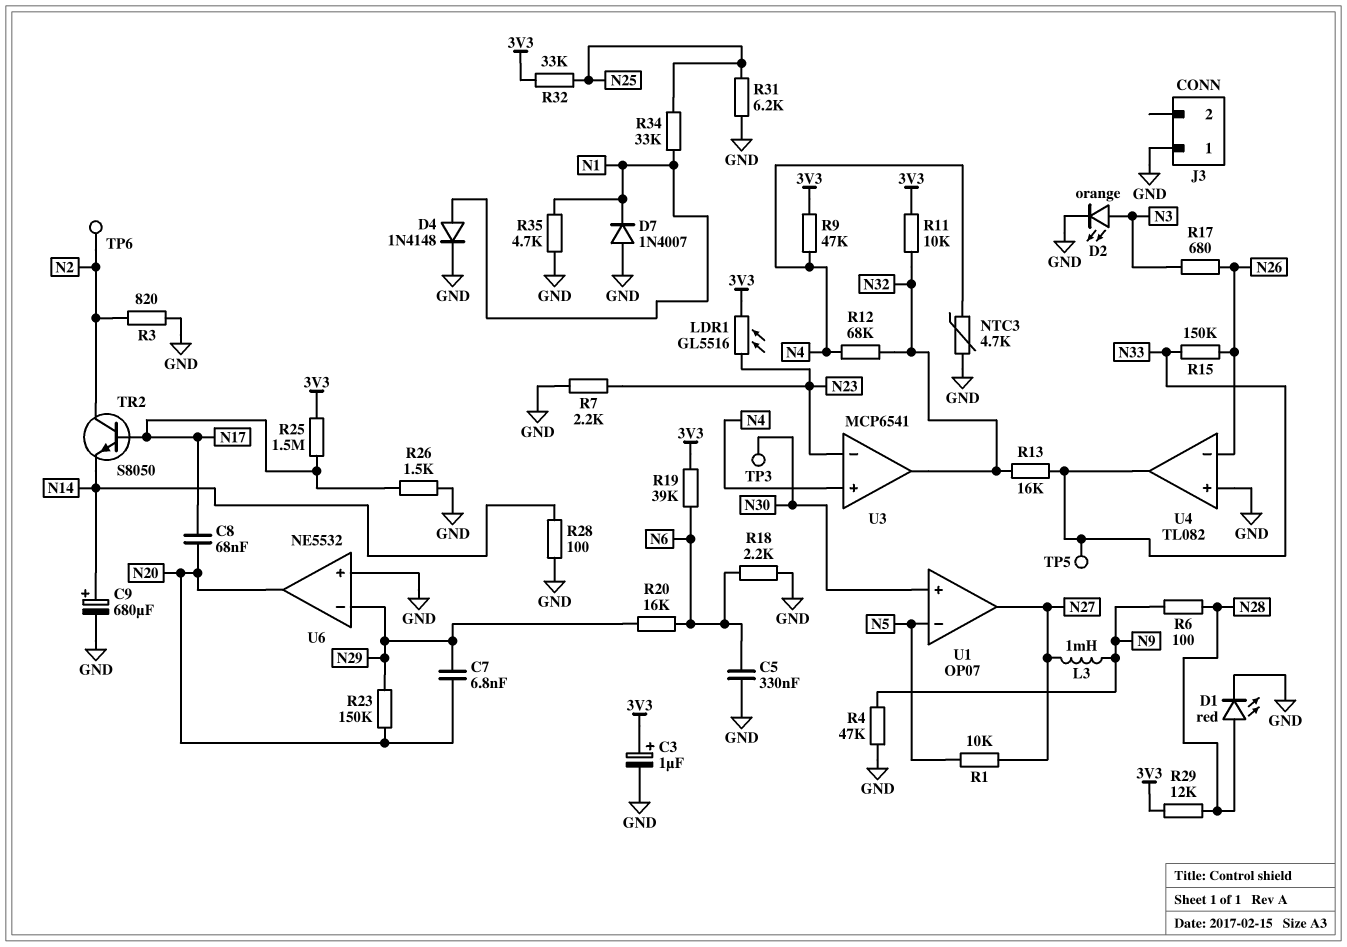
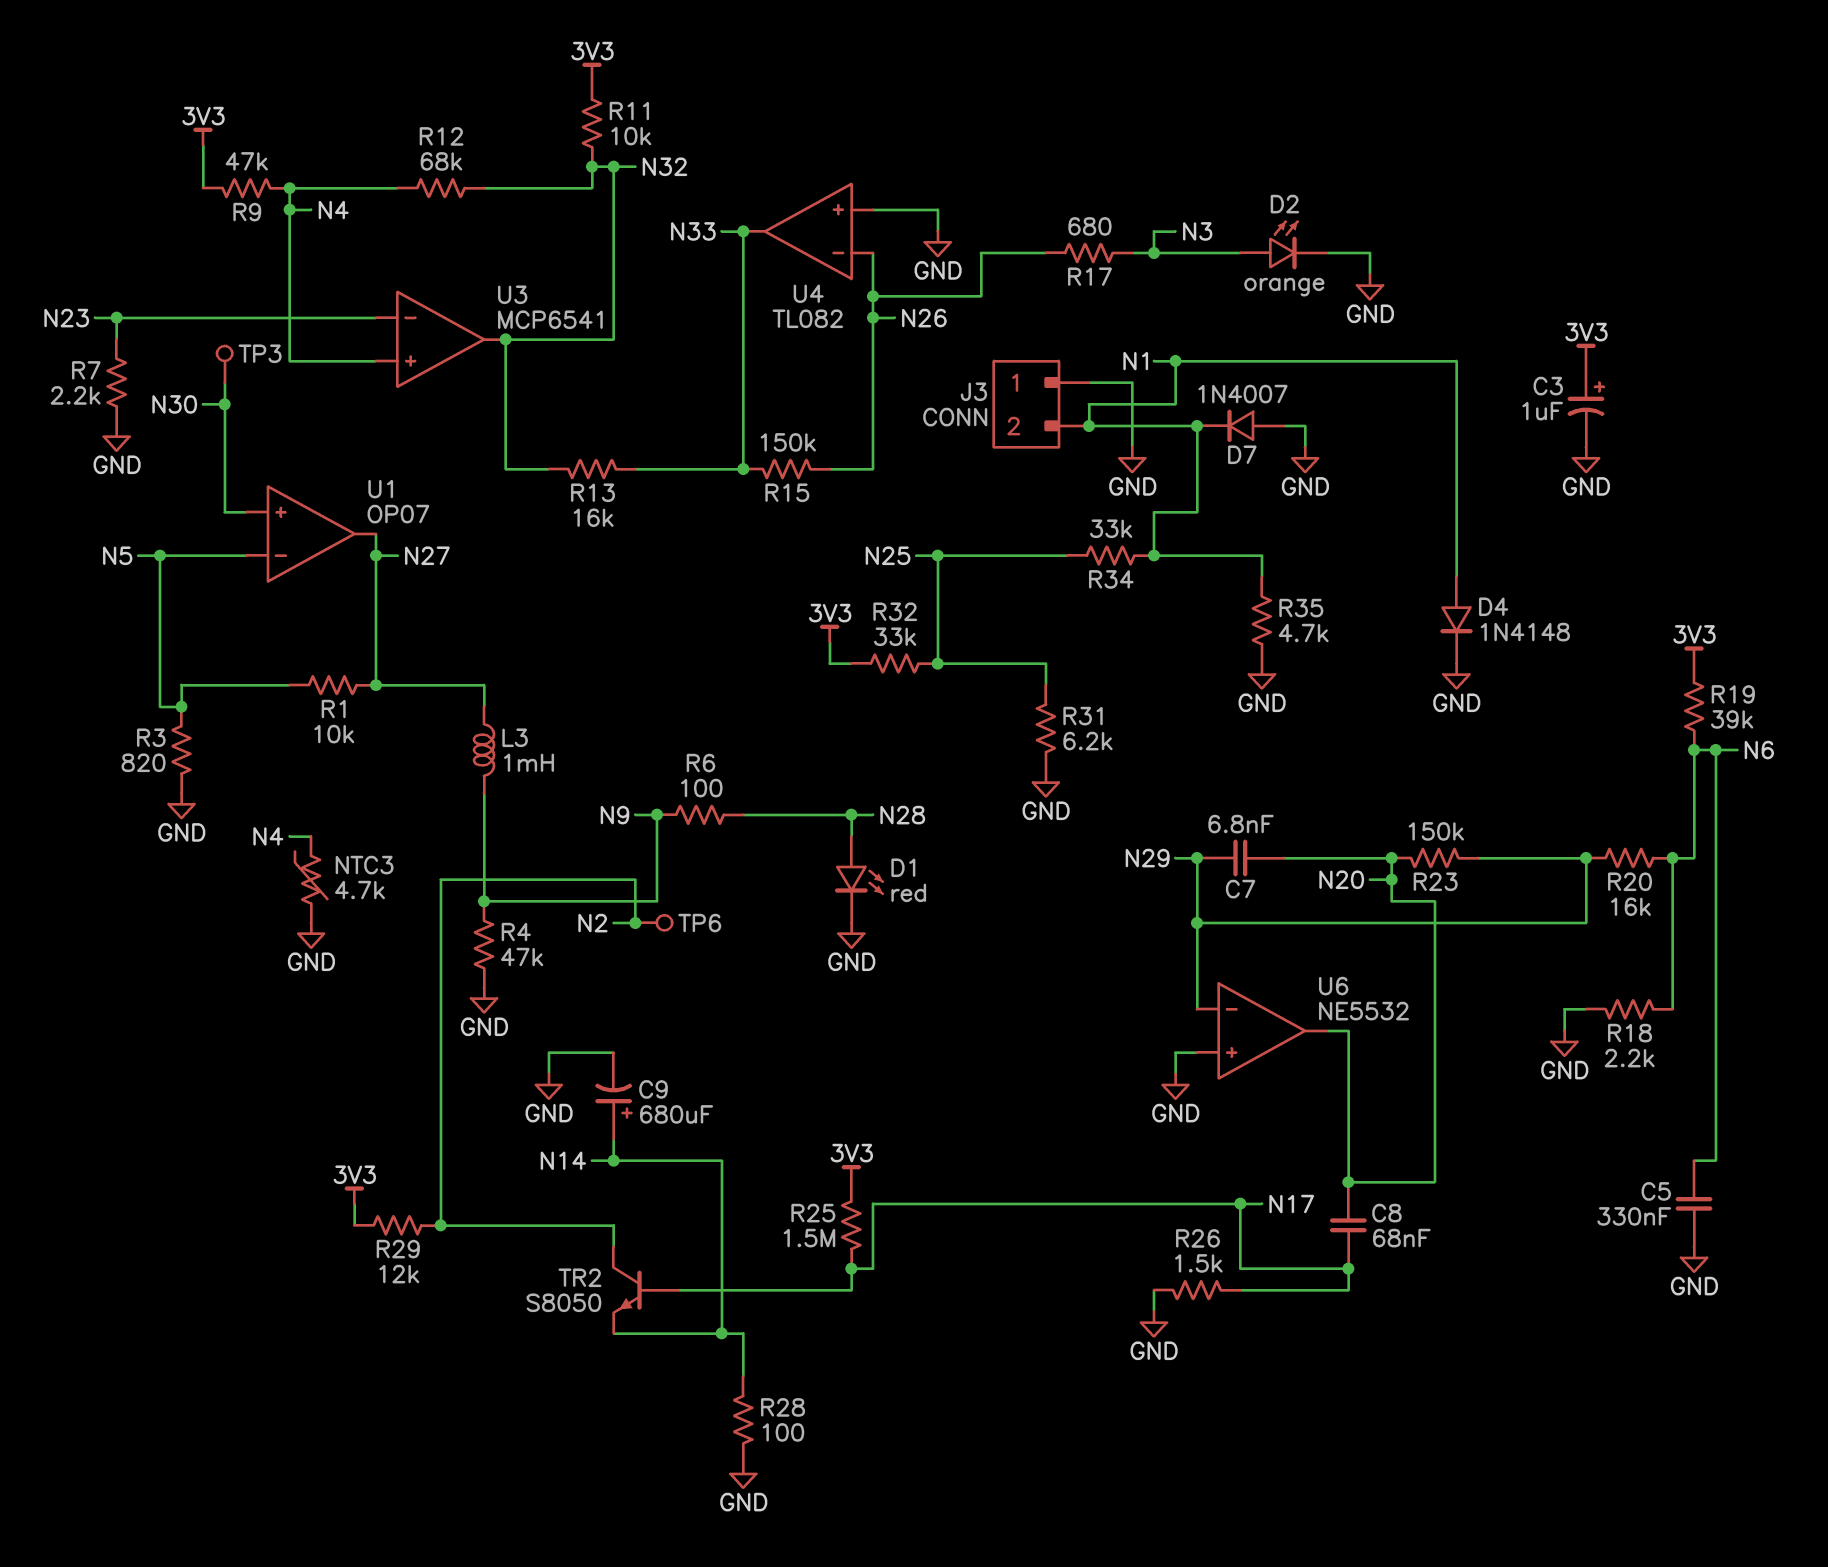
J3 pin 2: none -> N1
LDR1: GL5516 (3V3, N23) -> none
R3: 820 (GND, N2) -> 820 (GND, N5)
R29: 12k (3V3, N28) -> 12k (3V3, N2)
TP5: test point (N33) -> none

